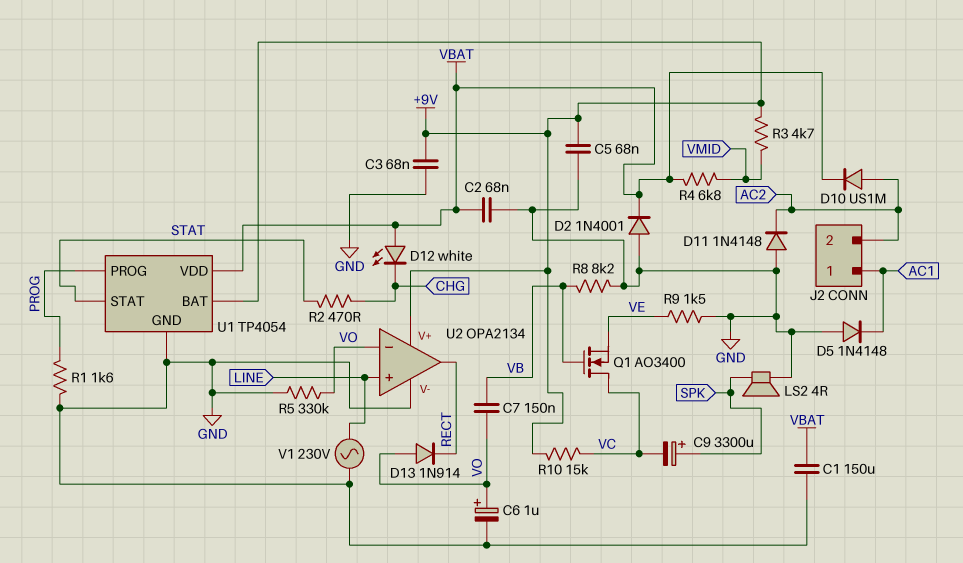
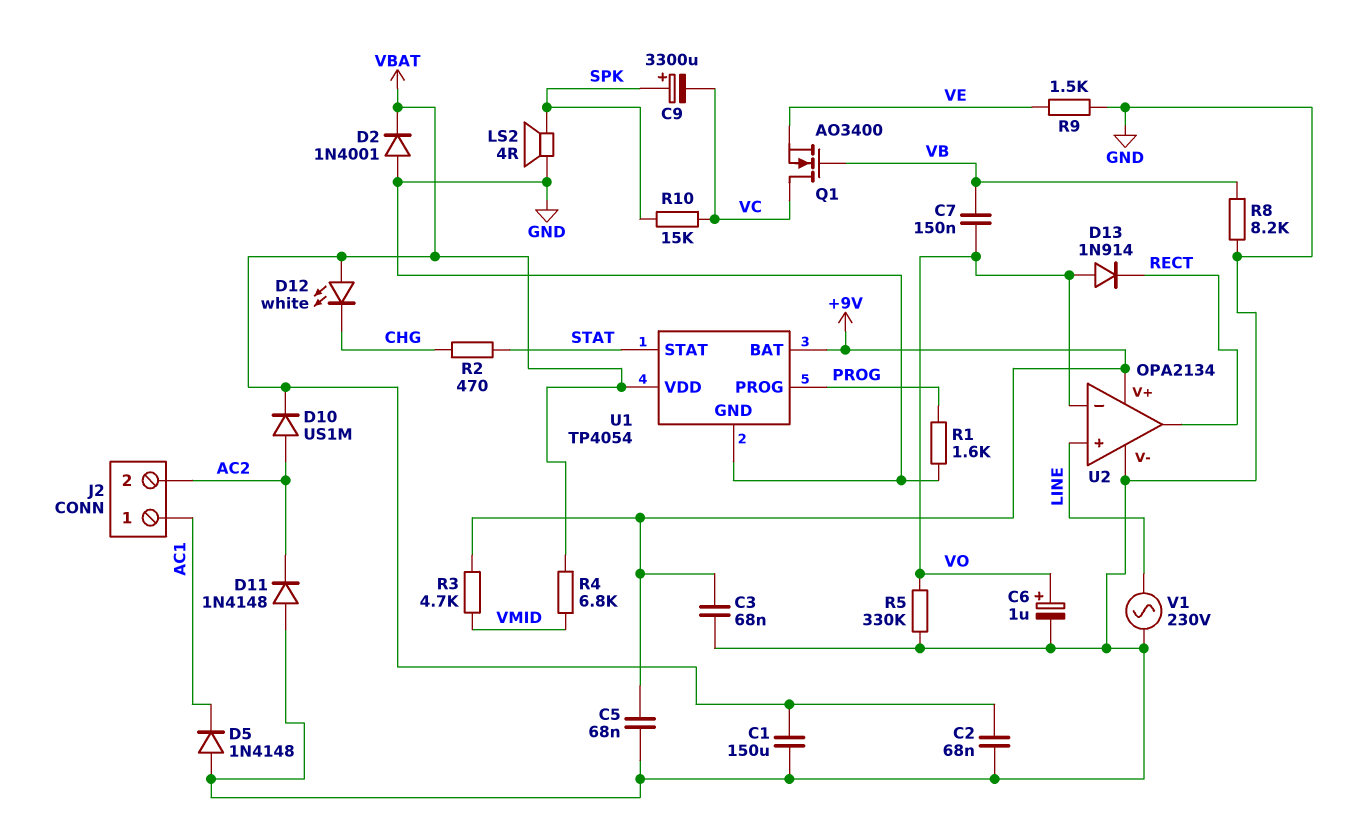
R10: 15k (+9V, VC) -> 15k (SPK, VC)

